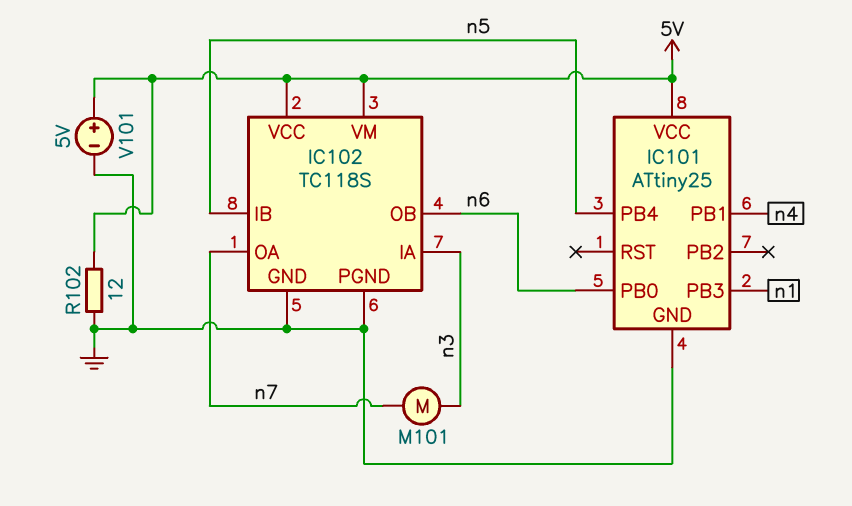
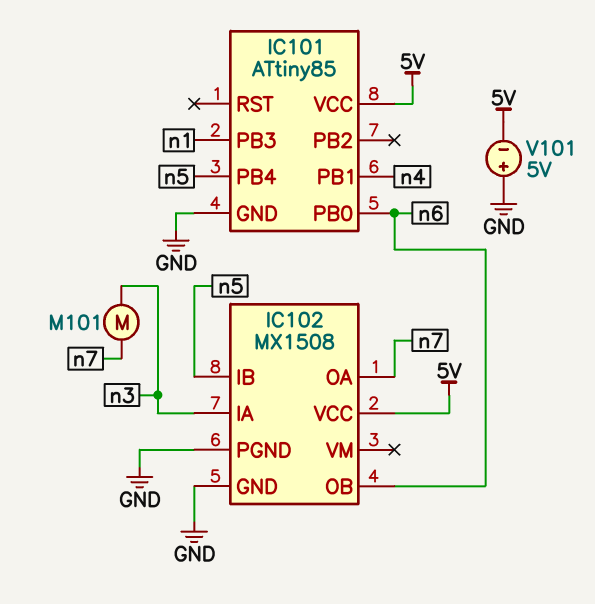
IC101: ATtiny25 -> ATtiny85
IC102: TC118S -> MX1508
IC102 pin VM: 5V -> none
R102: 12 (5V, GND) -> none
V101: 5V (plus 5V, minus GND) -> 5V (plus GND, minus 5V)

